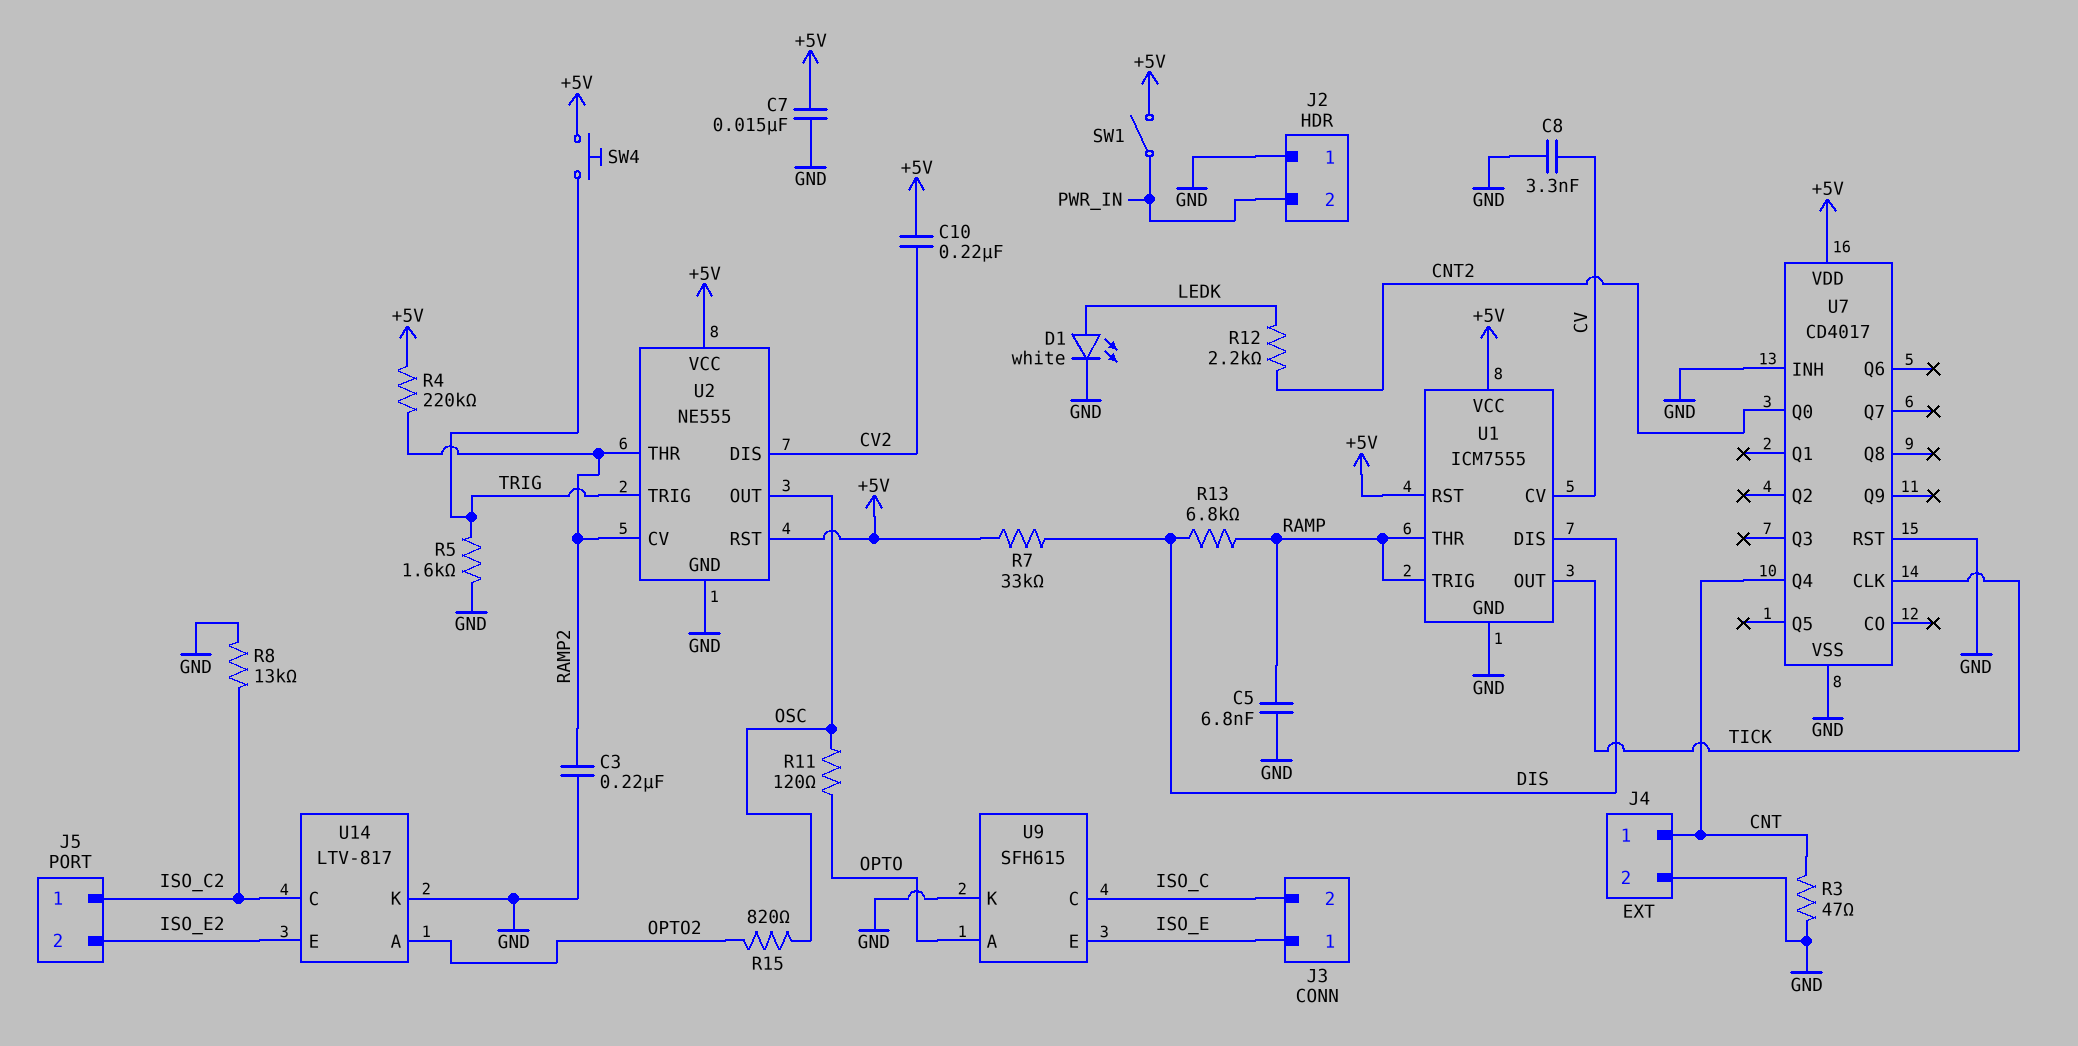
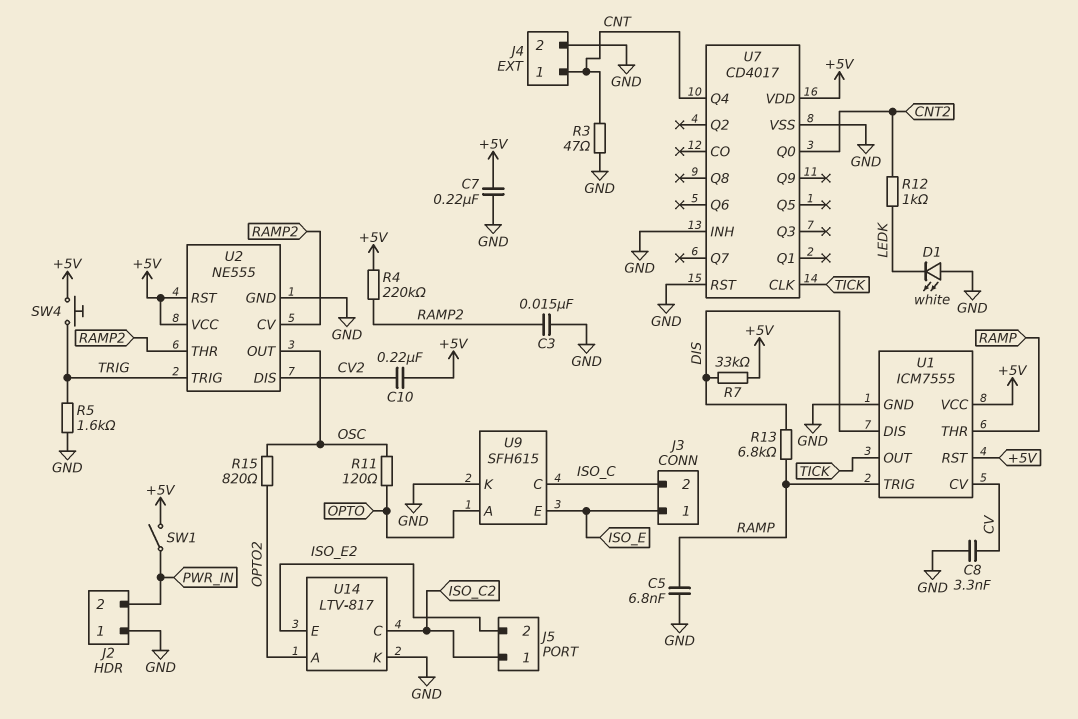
C3: 220nF (GND, RAMP2) -> 15nF (GND, RAMP2)
C7: 15nF (+5V, GND) -> 220nF (+5V, GND)
D1: LED white (A LEDK, K GND) -> LED white (A GND, K LEDK)
R8: 13k (GND, ISO_C2) -> none
R12: 2.2k (CNT2, LEDK) -> 1k (CNT2, LEDK)

